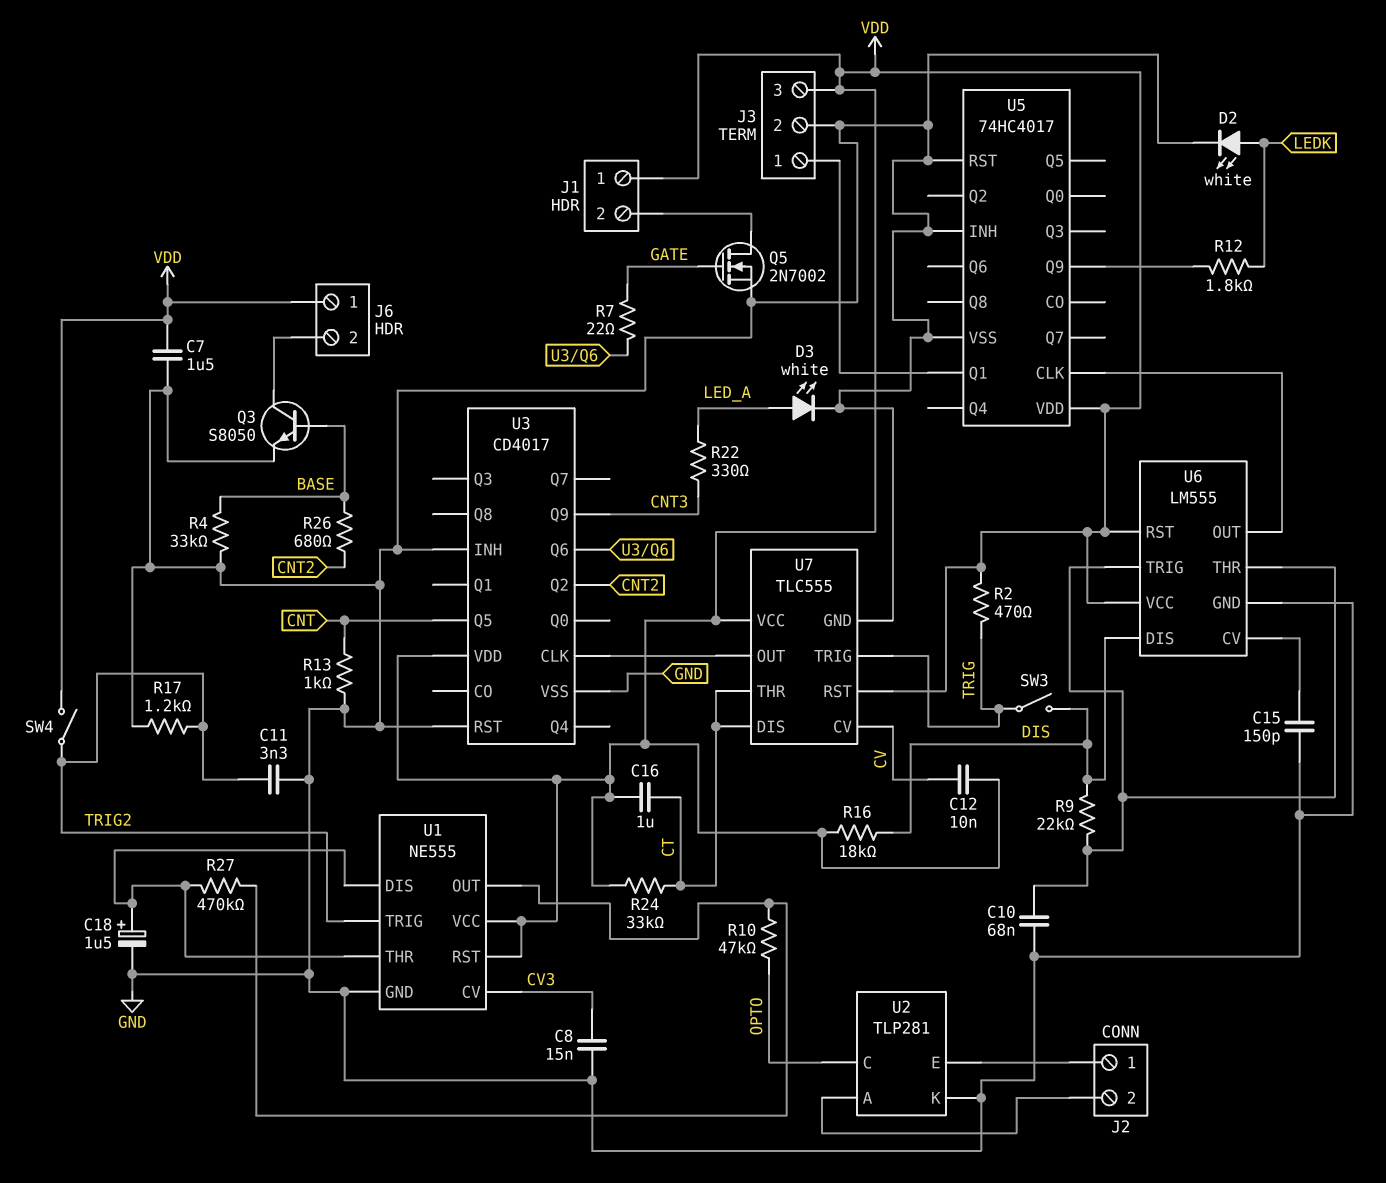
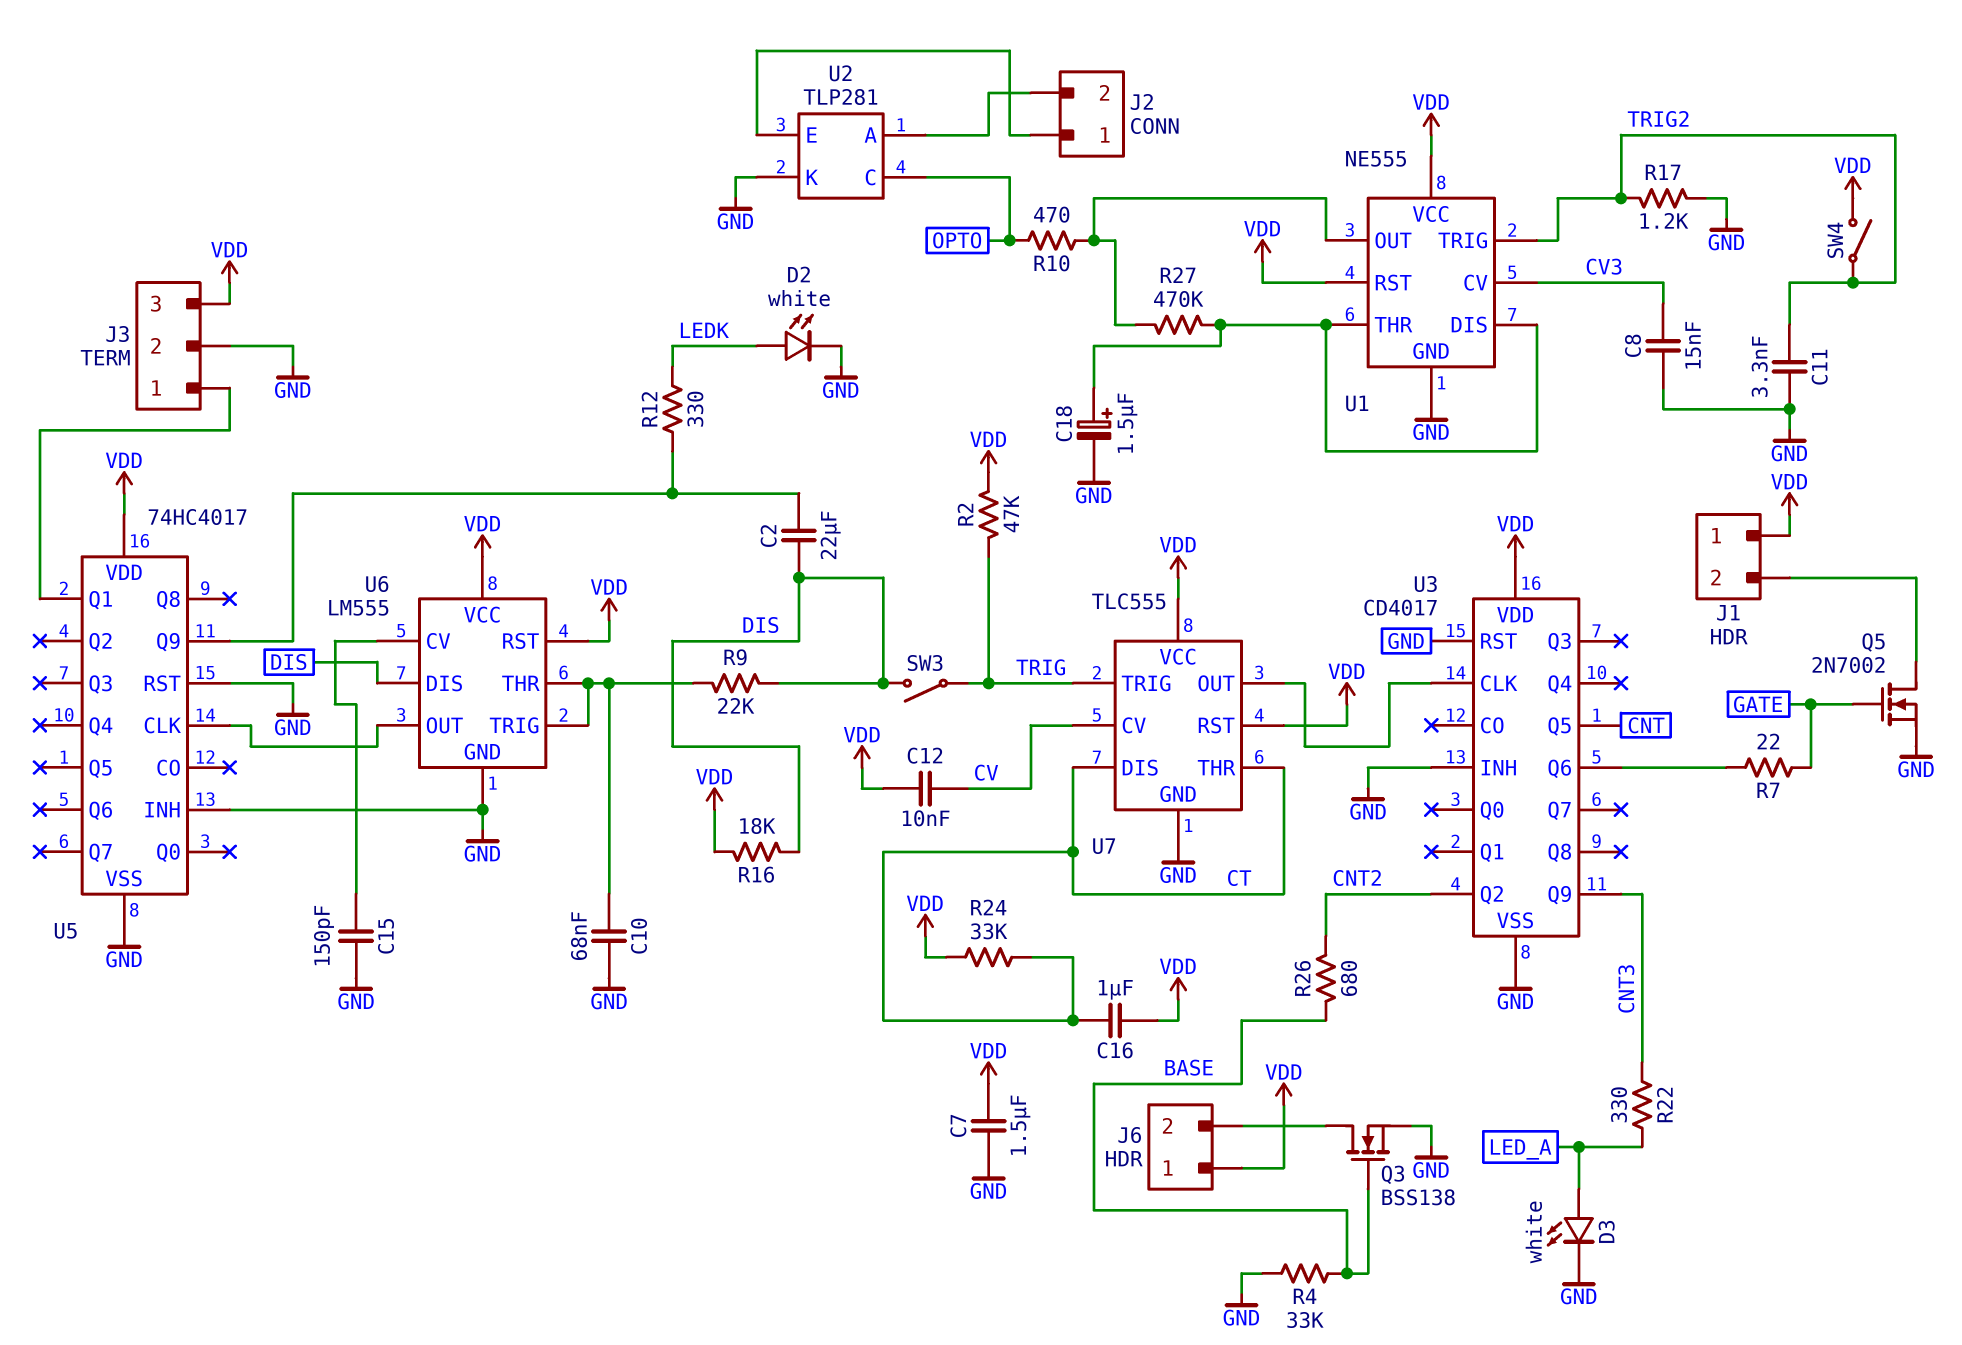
C2: none -> 22uF (DIS, U5/Q9)
Q3: NPN S8050 (B BASE, C J6/2, E GND) -> NMOS BSS138 (G BASE, D J6/2, S GND)
R2: 470 (TRIG, VDD) -> 47k (TRIG, VDD)
R10: 47k (OPTO, U1/OUT) -> 470 (OPTO, U1/OUT)
R12: 1.8k (LEDK, U5/Q9) -> 330 (LEDK, U5/Q9)
R13: 1k (CNT, GND) -> none

